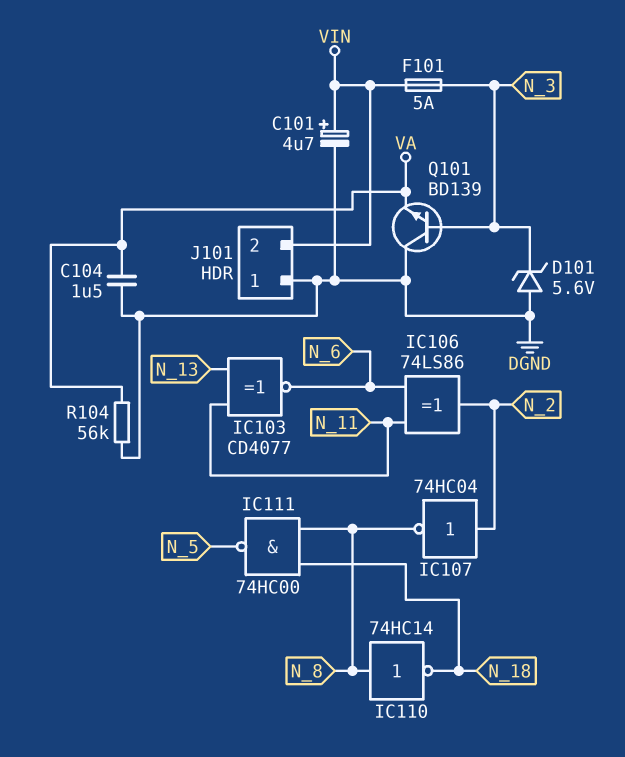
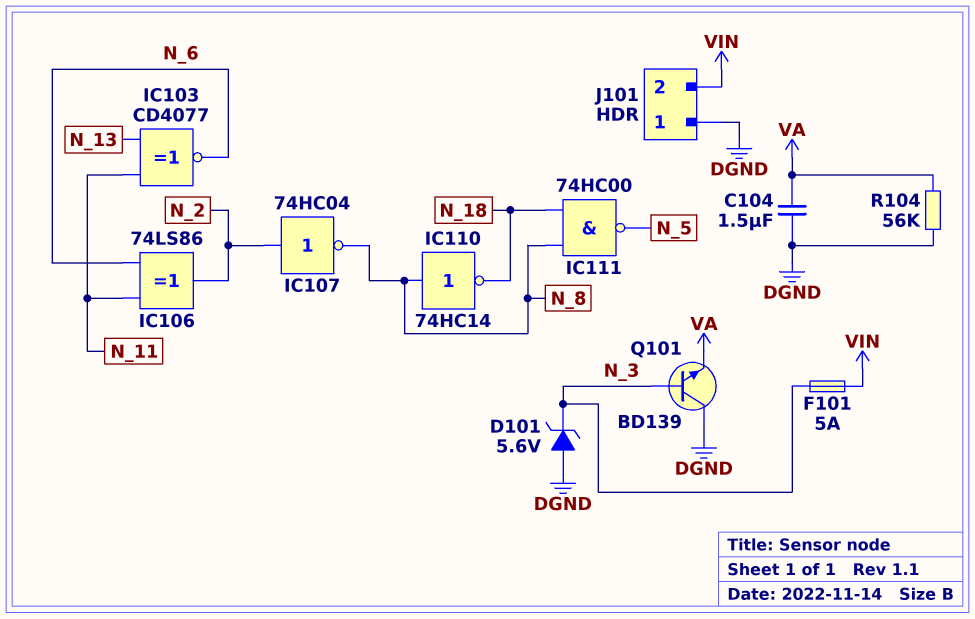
C101: 4.7uF (plus VIN, minus DGND) -> none

